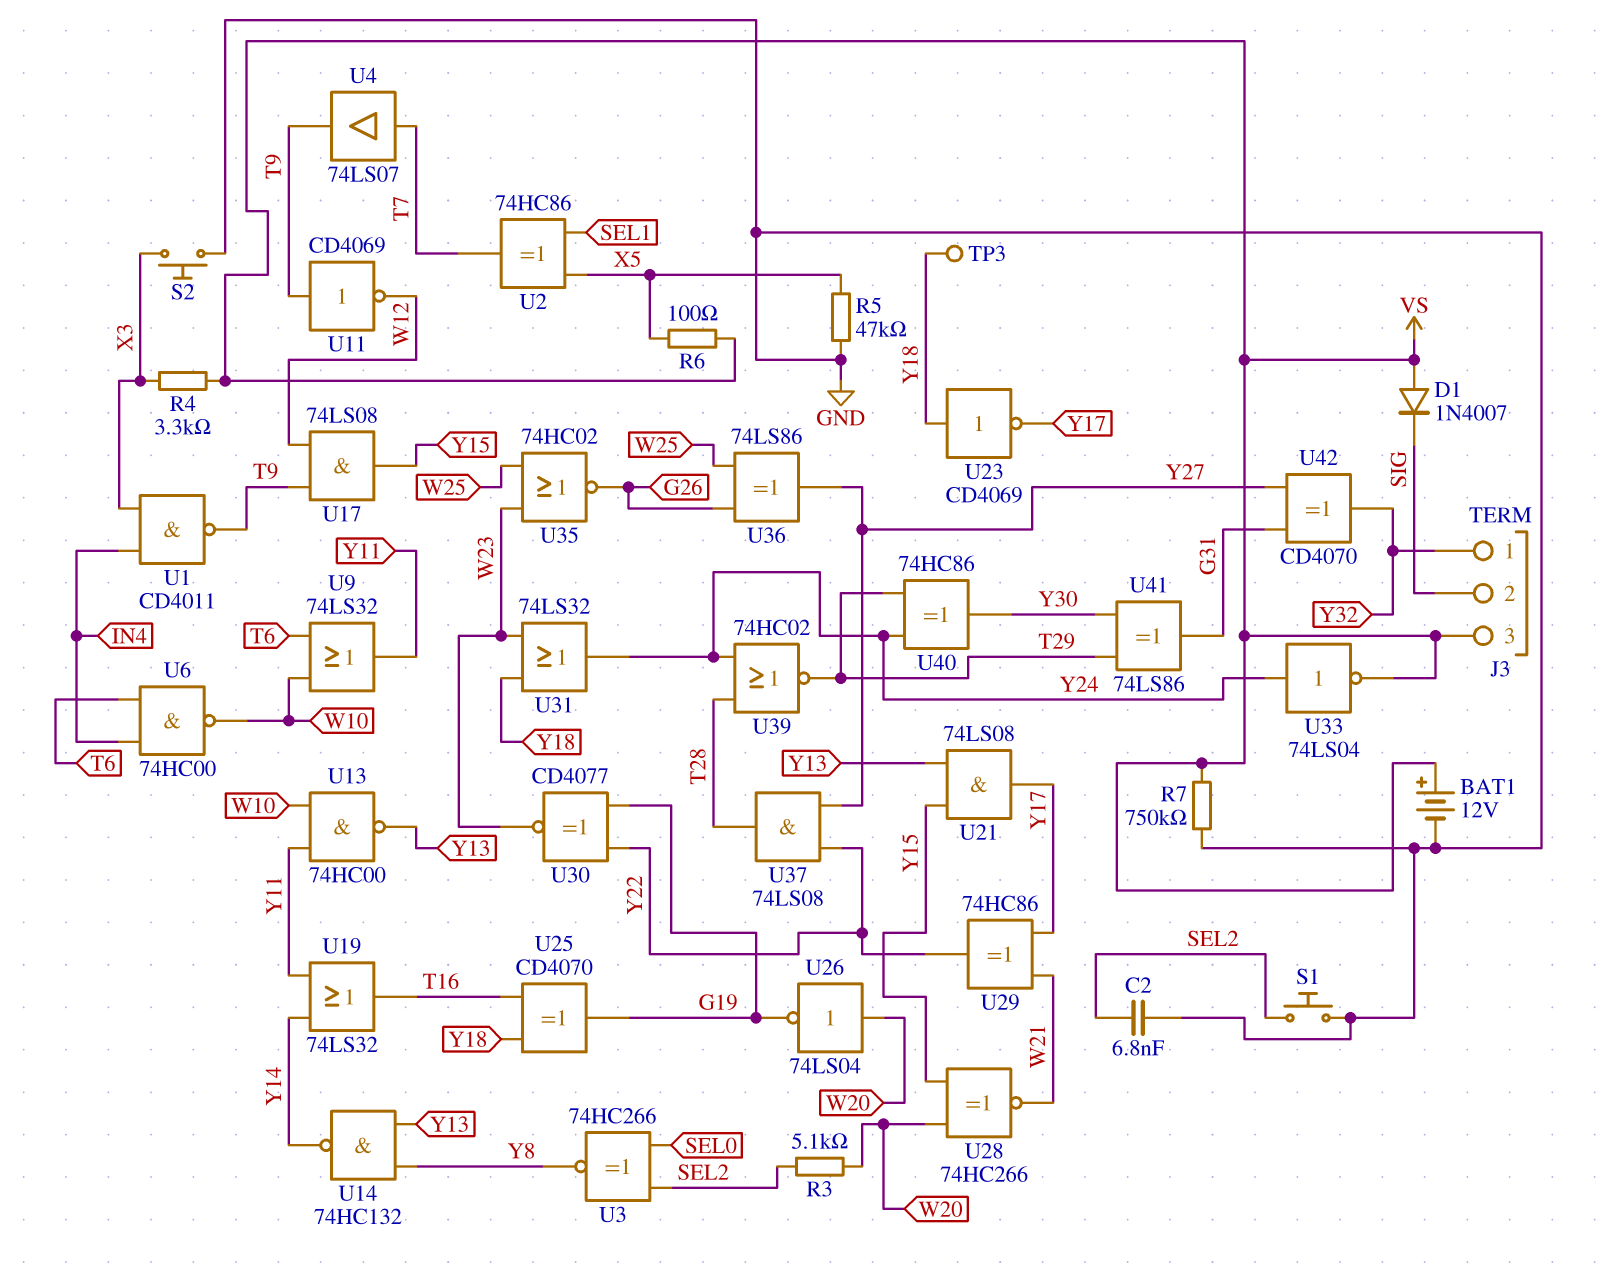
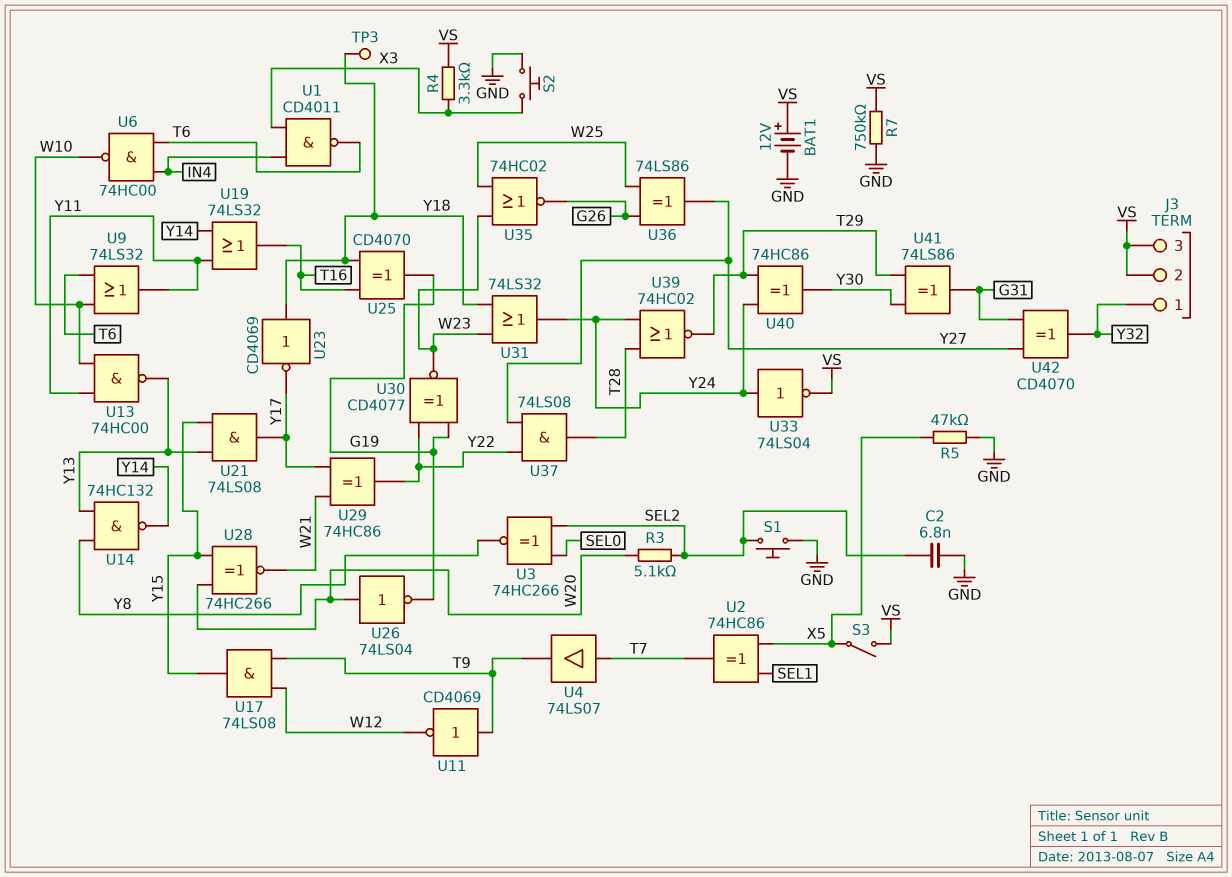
D1: diode 1N4007 (A VS, K SIG) -> none
J3 pin 2: SIG -> VS
R6: 100 (VS, X5) -> none
S3: none -> switch (VS, X5)
U1: NAND CD4011 (in IN4, in X3, out T9) -> NAND CD4011 (in IN4, in X3, out T6)

